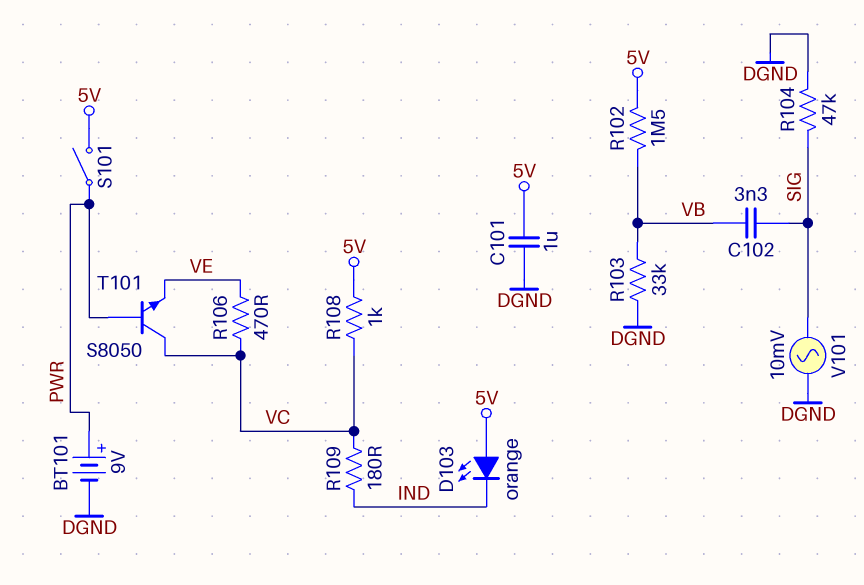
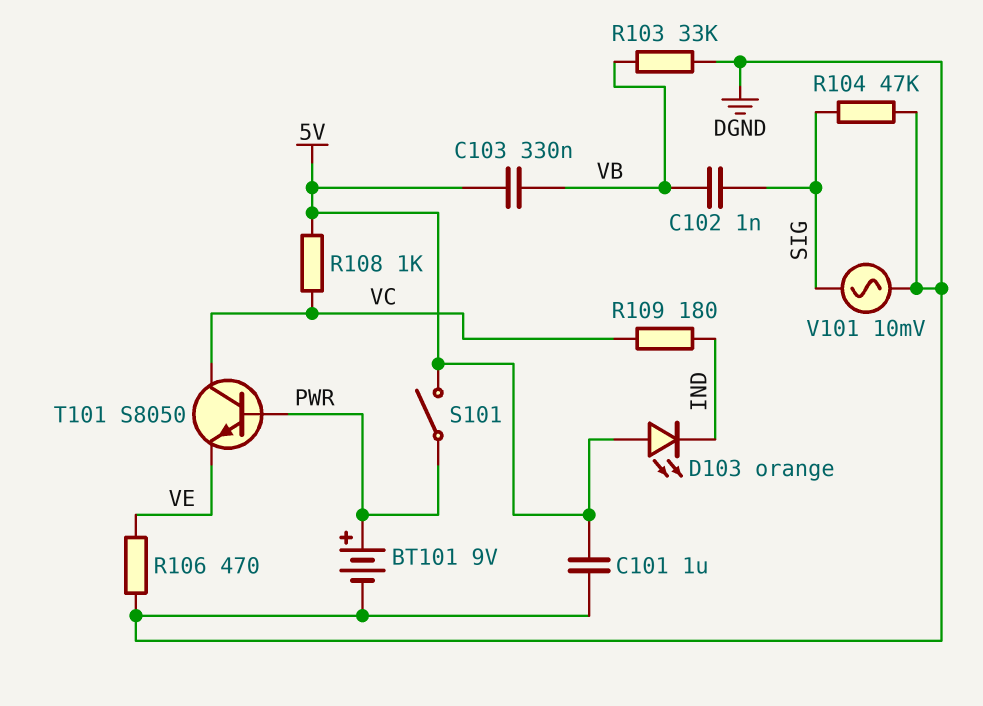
C102: 3.3nF (SIG, VB) -> 1nF (SIG, VB)
C103: none -> 330nF (5V, VB)
R102: 1.5M (5V, VB) -> none
R106: 470 (VC, VE) -> 470 (DGND, VE)

